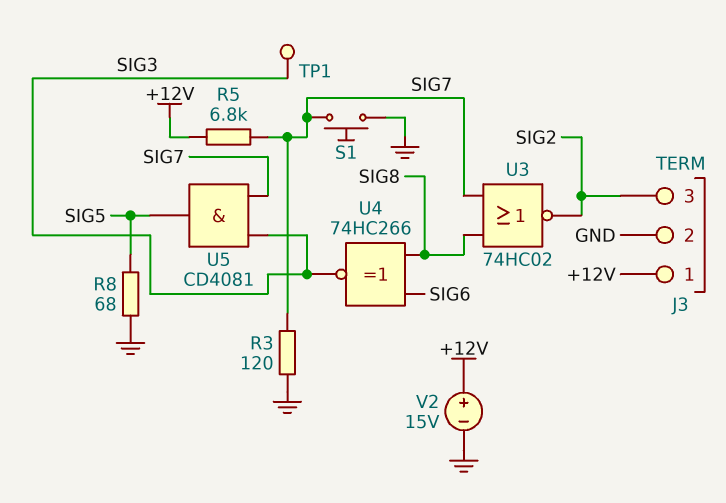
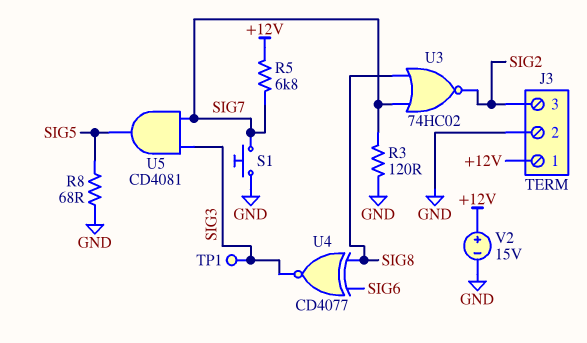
U4: XNOR 74HC266 (in SIG6, in SIG8, out SIG3) -> XNOR CD4077 (in SIG6, in SIG8, out SIG3)

